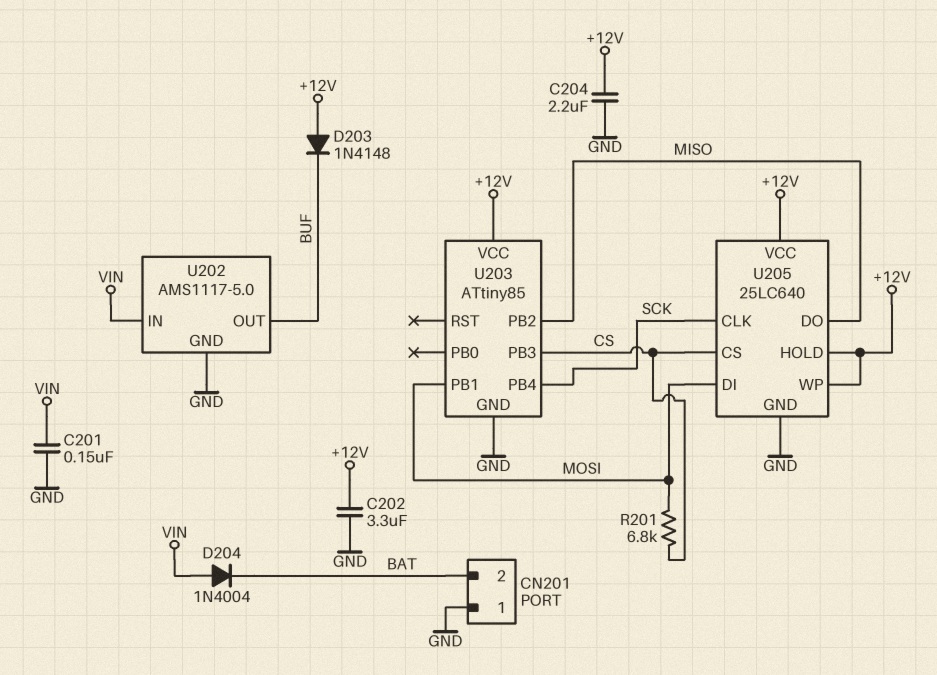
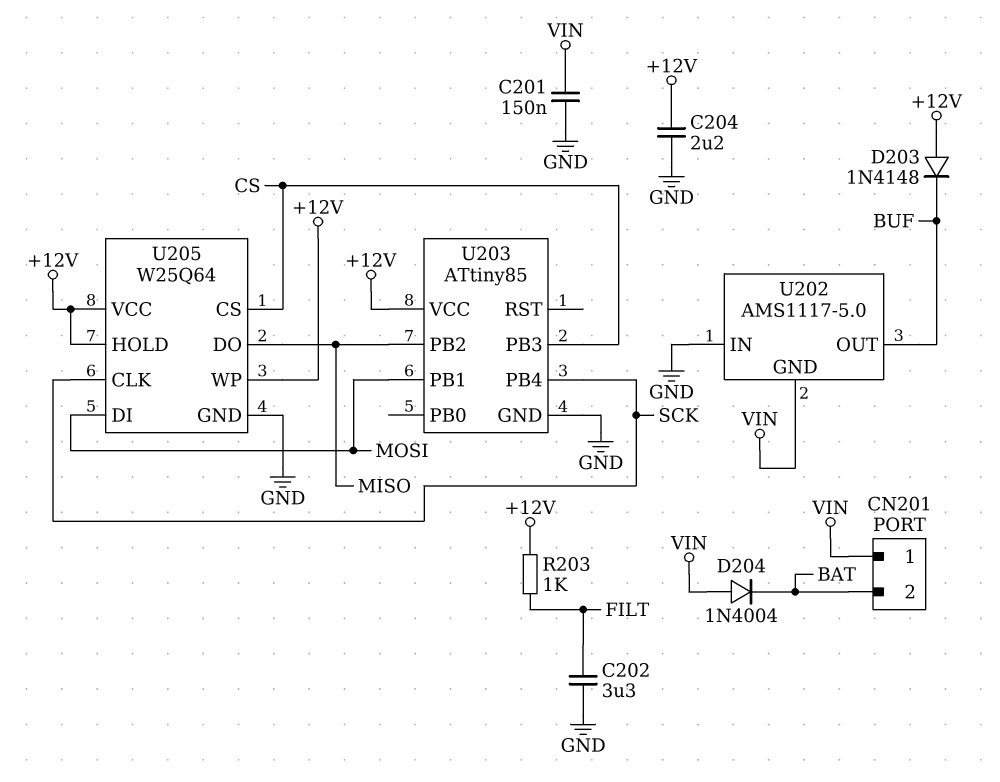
C202: 3.3uF (+12V, GND) -> 3.3uF (FILT, GND)
CN201 pin 1: GND -> VIN
R201: 6.8k (CS, MOSI) -> none
R203: none -> 1k (+12V, FILT)
U202 pin GND: GND -> VIN
U202 pin IN: VIN -> GND
U205: 25LC640 -> W25Q64

